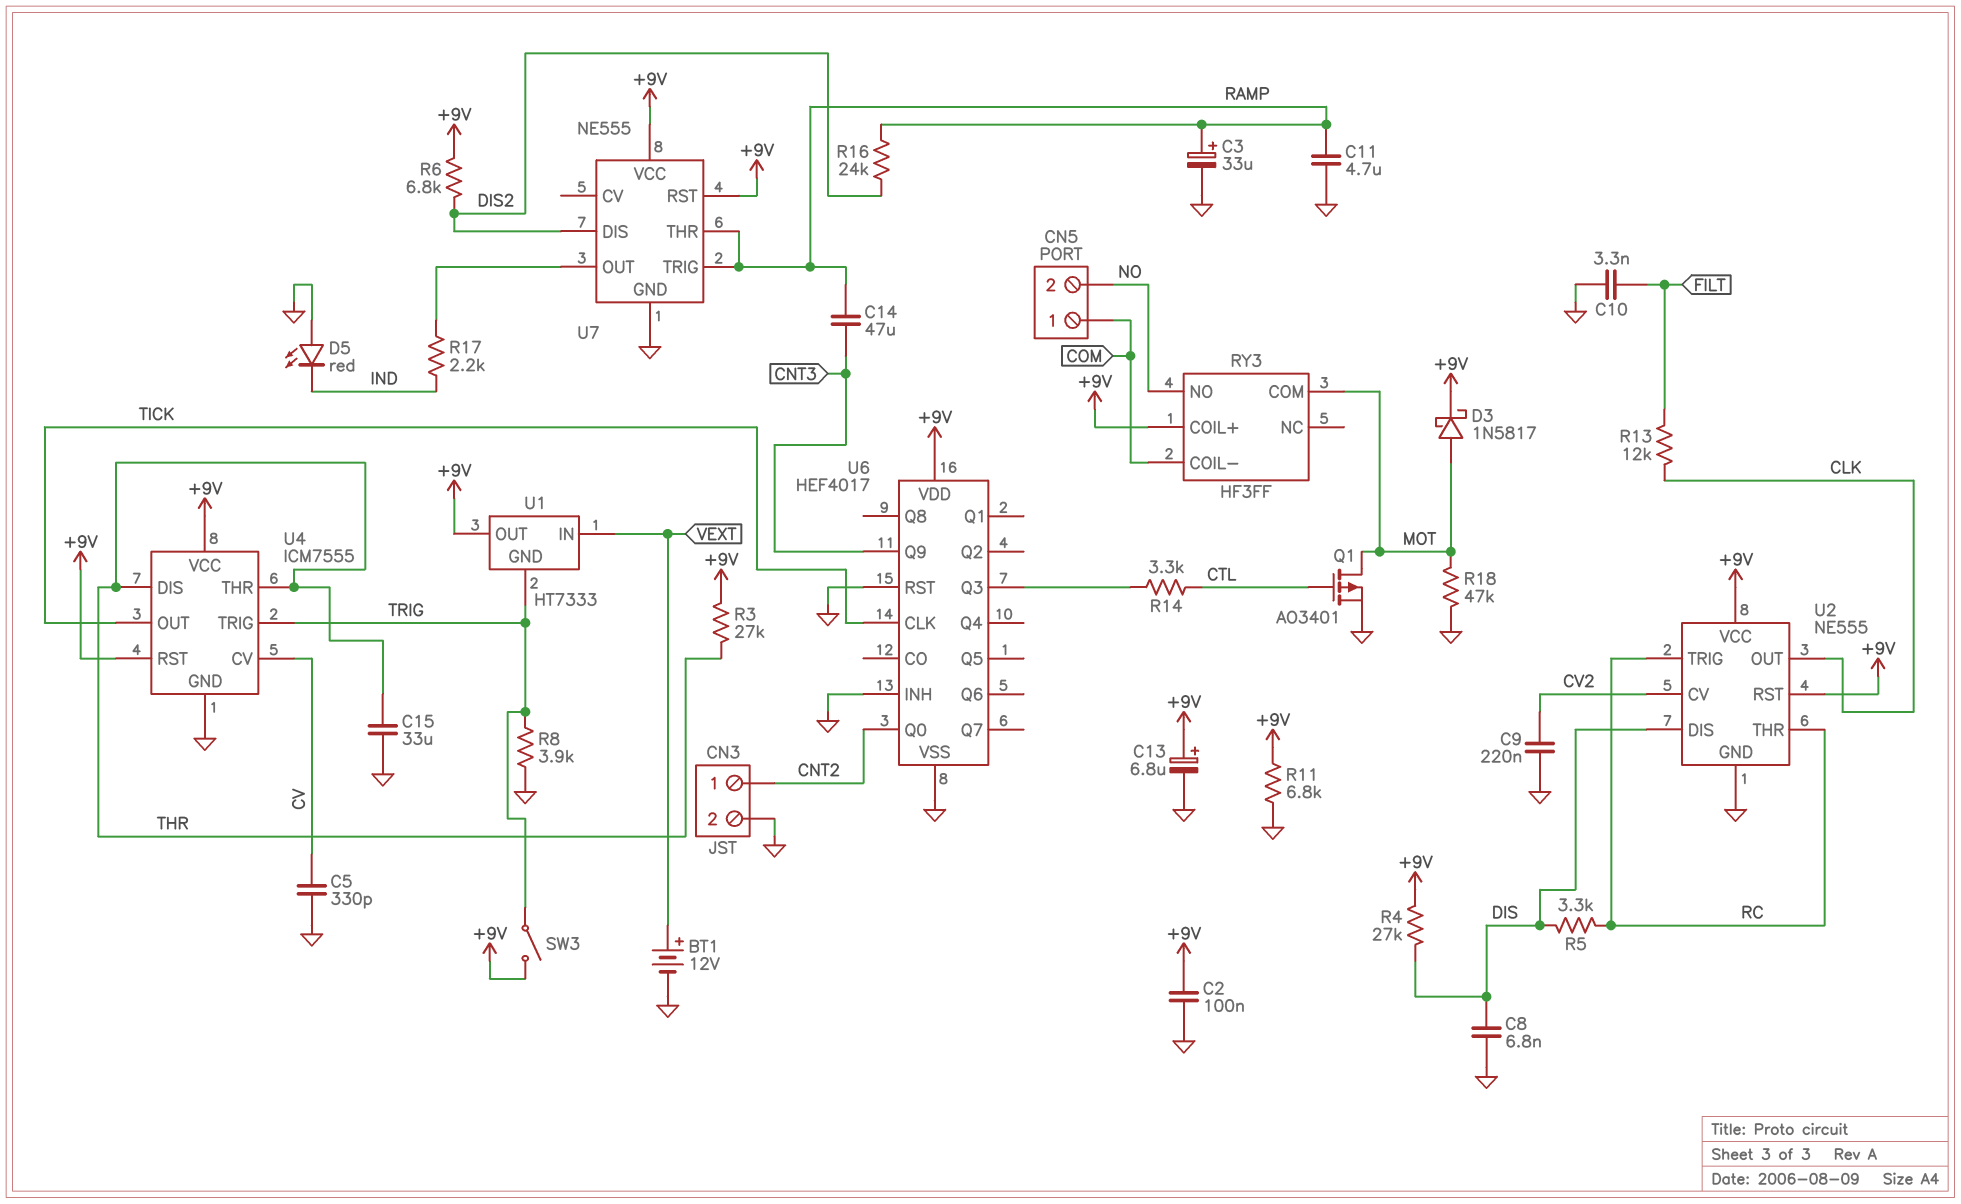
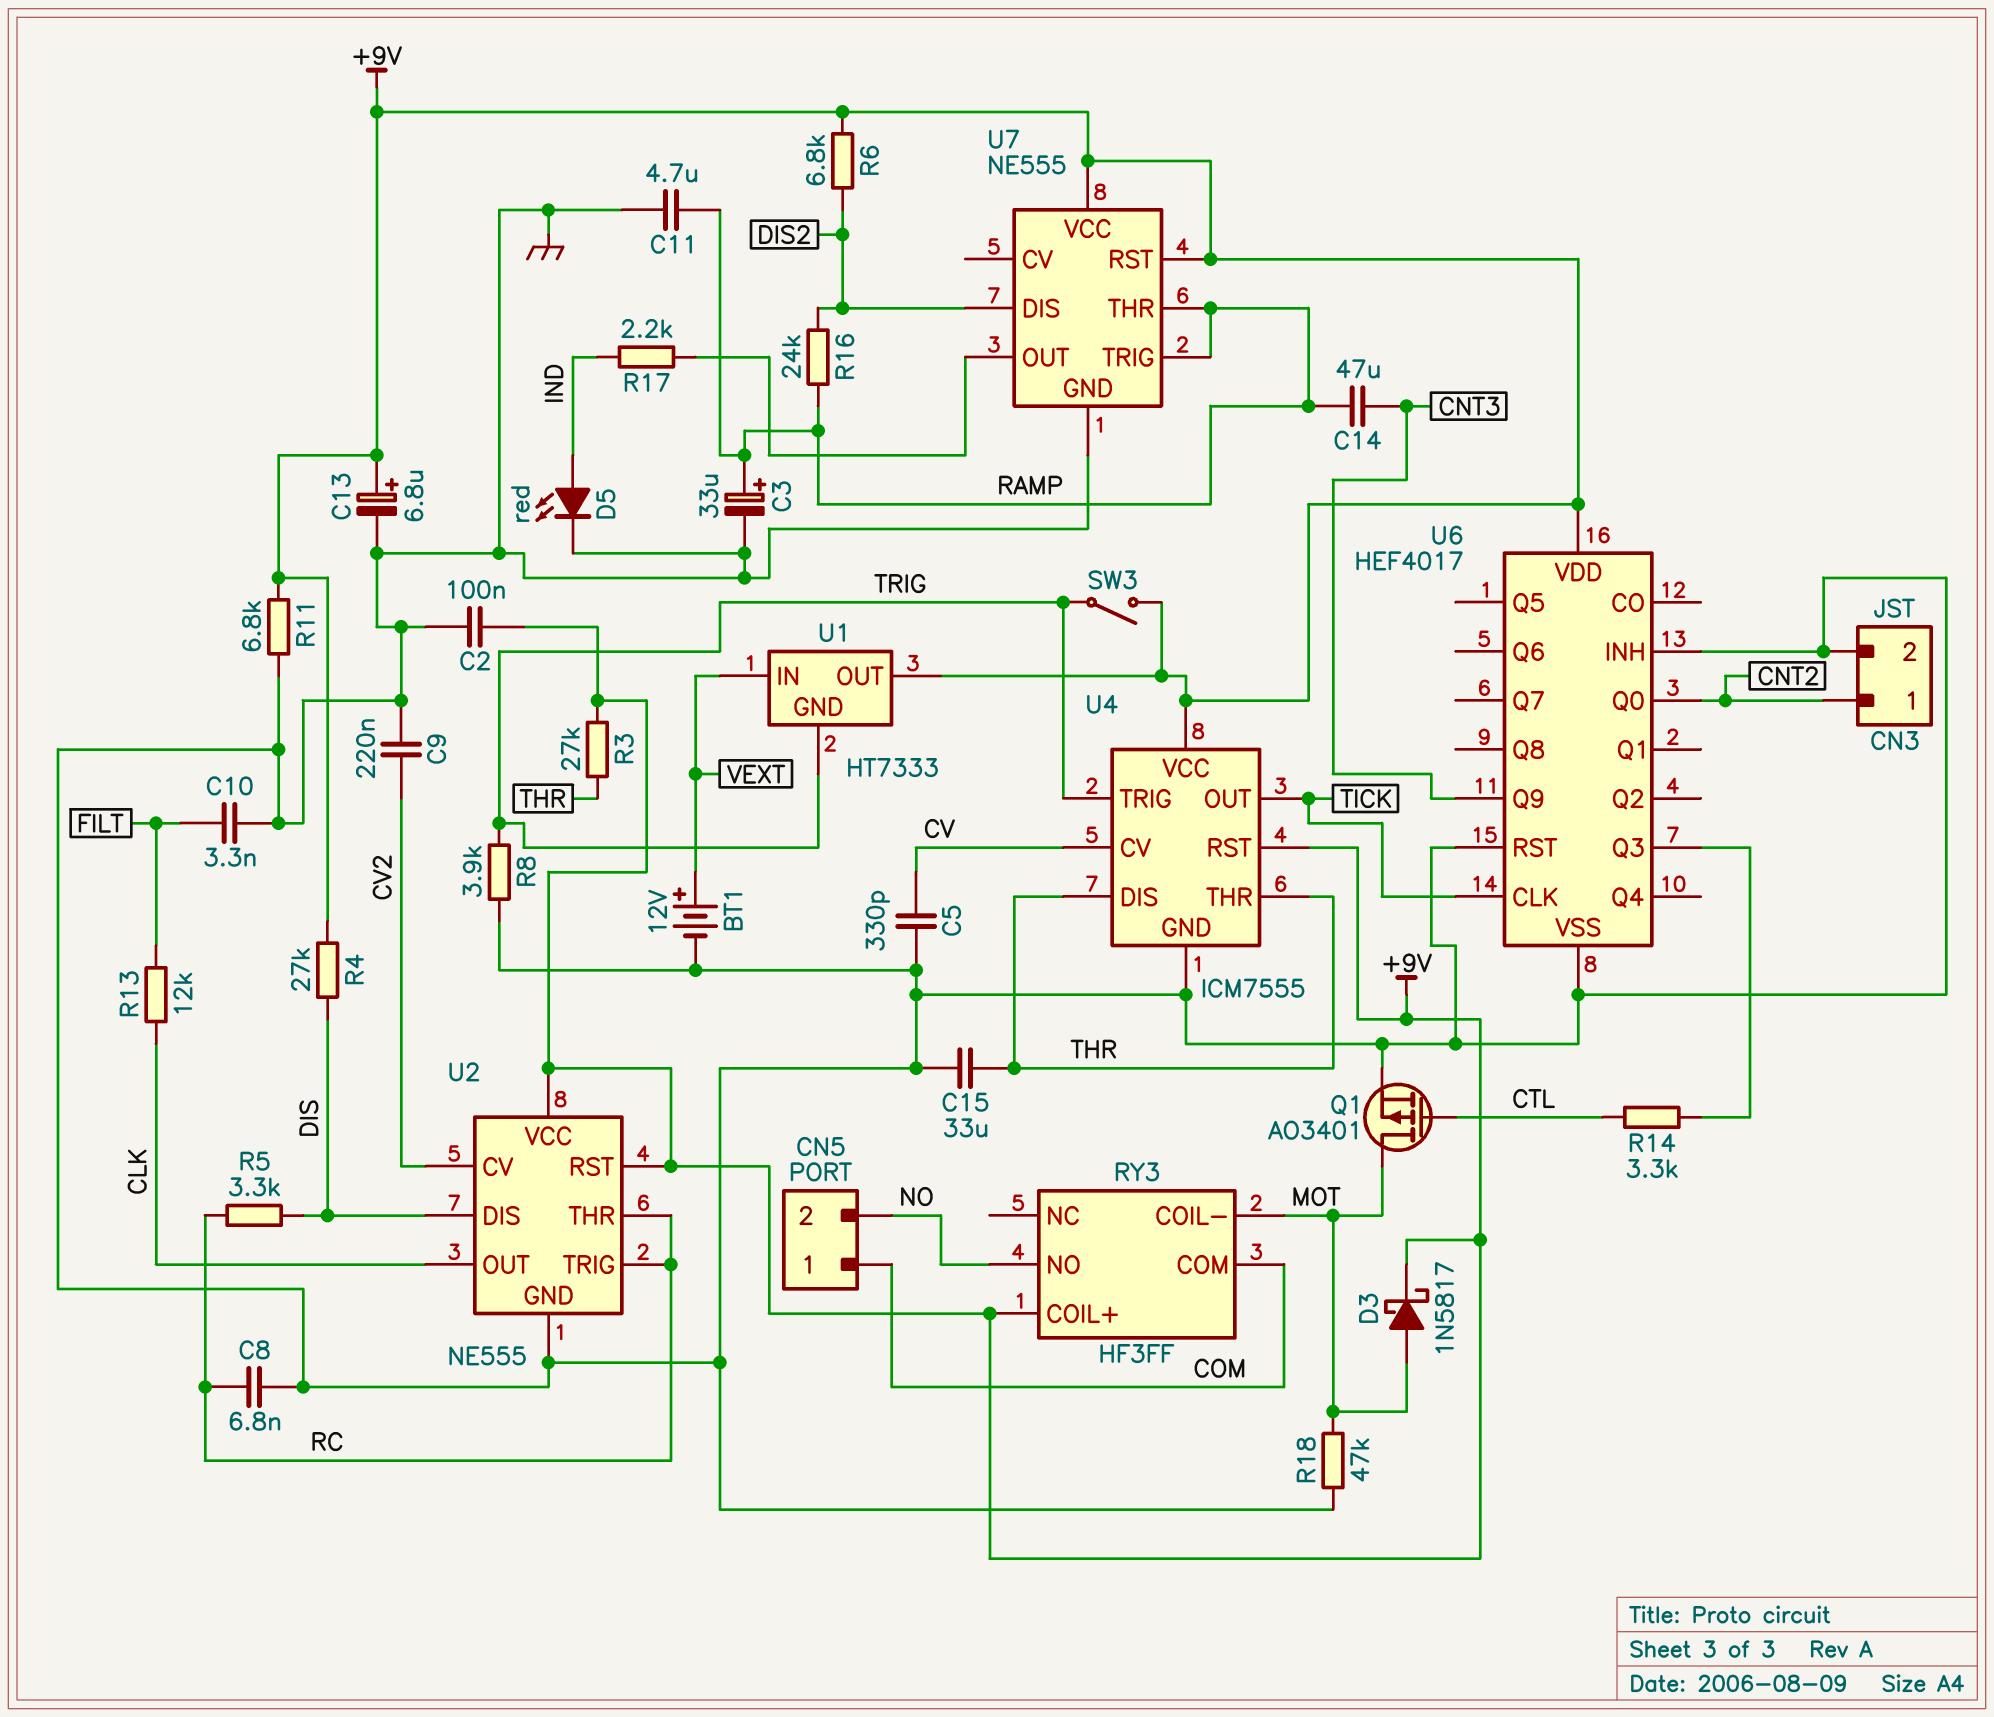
C8: 6.8nF (DIS, GND) -> 6.8nF (GND, RC)
D5: LED red (A GND, K IND) -> LED red (A IND, K GND)
RY3 pin COIL-: COM -> MOT
RY3 pin COM: MOT -> COM

